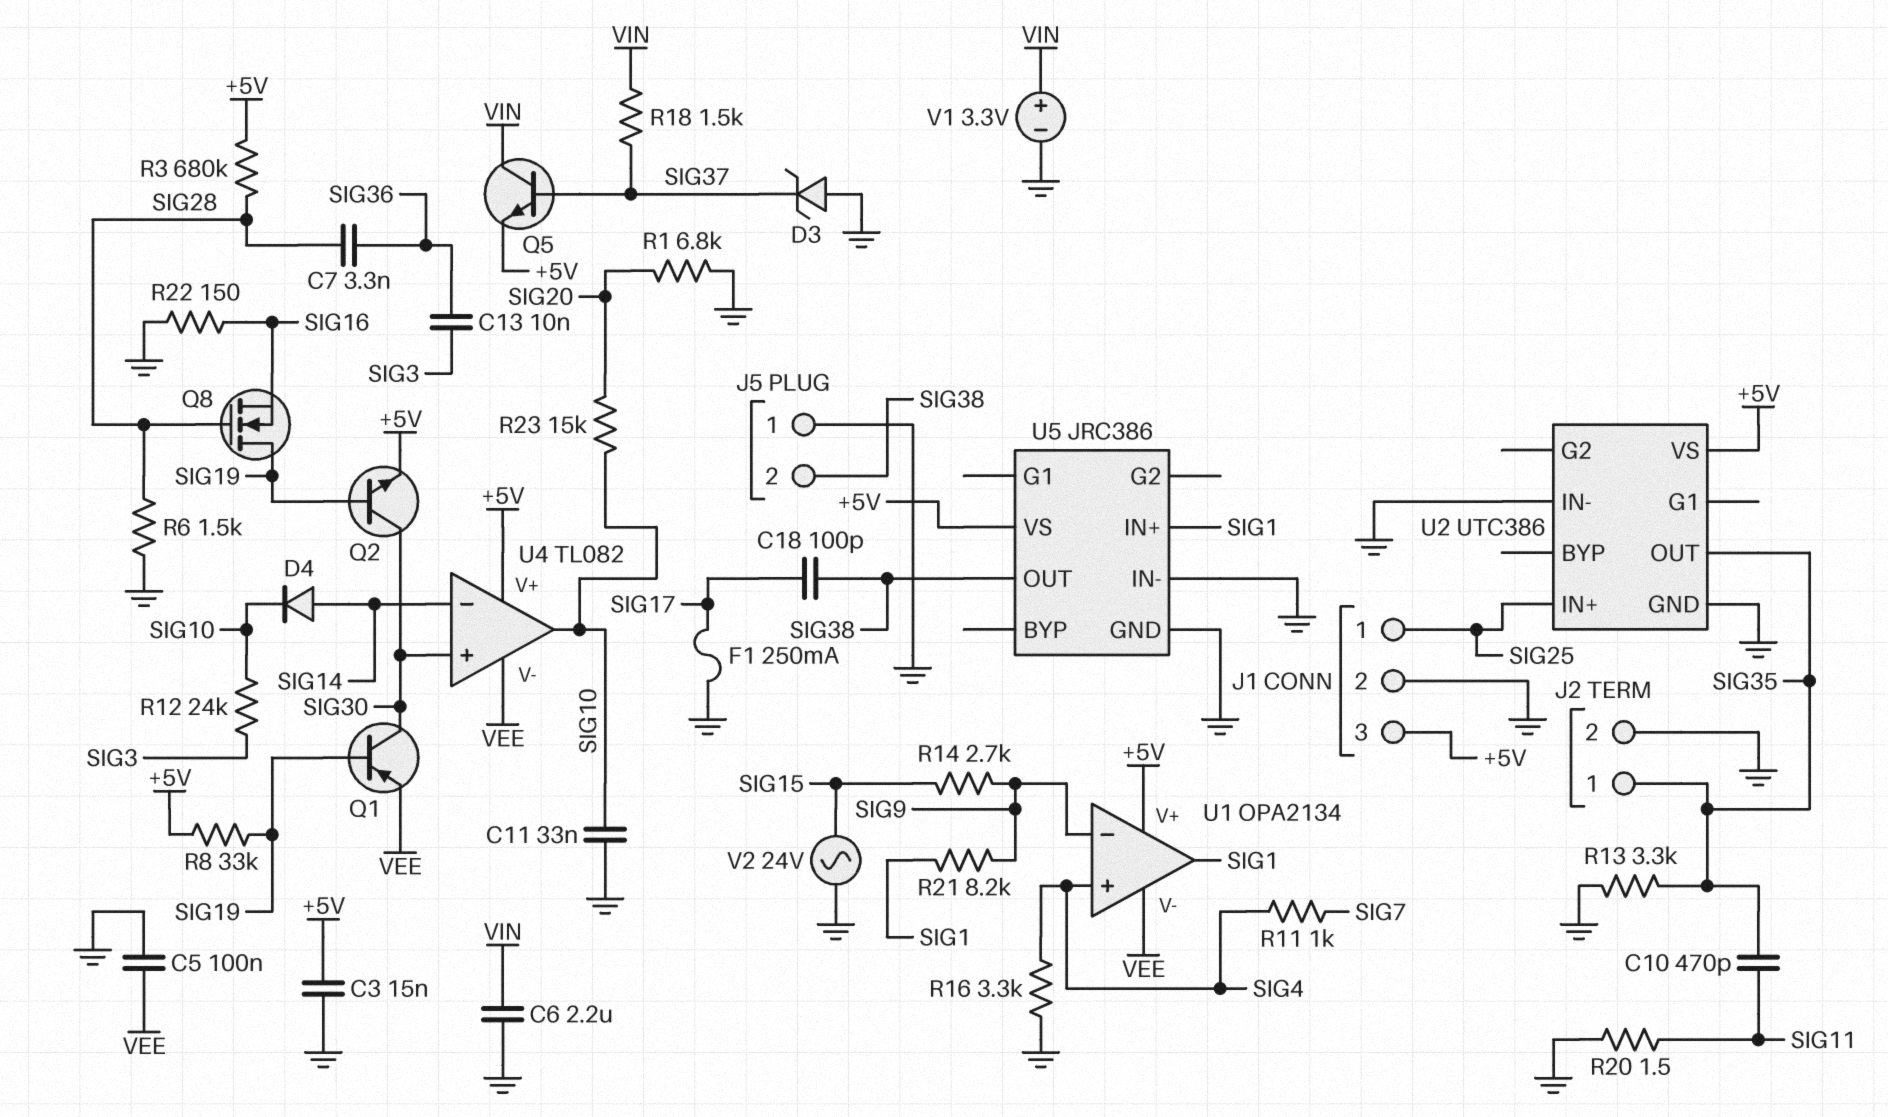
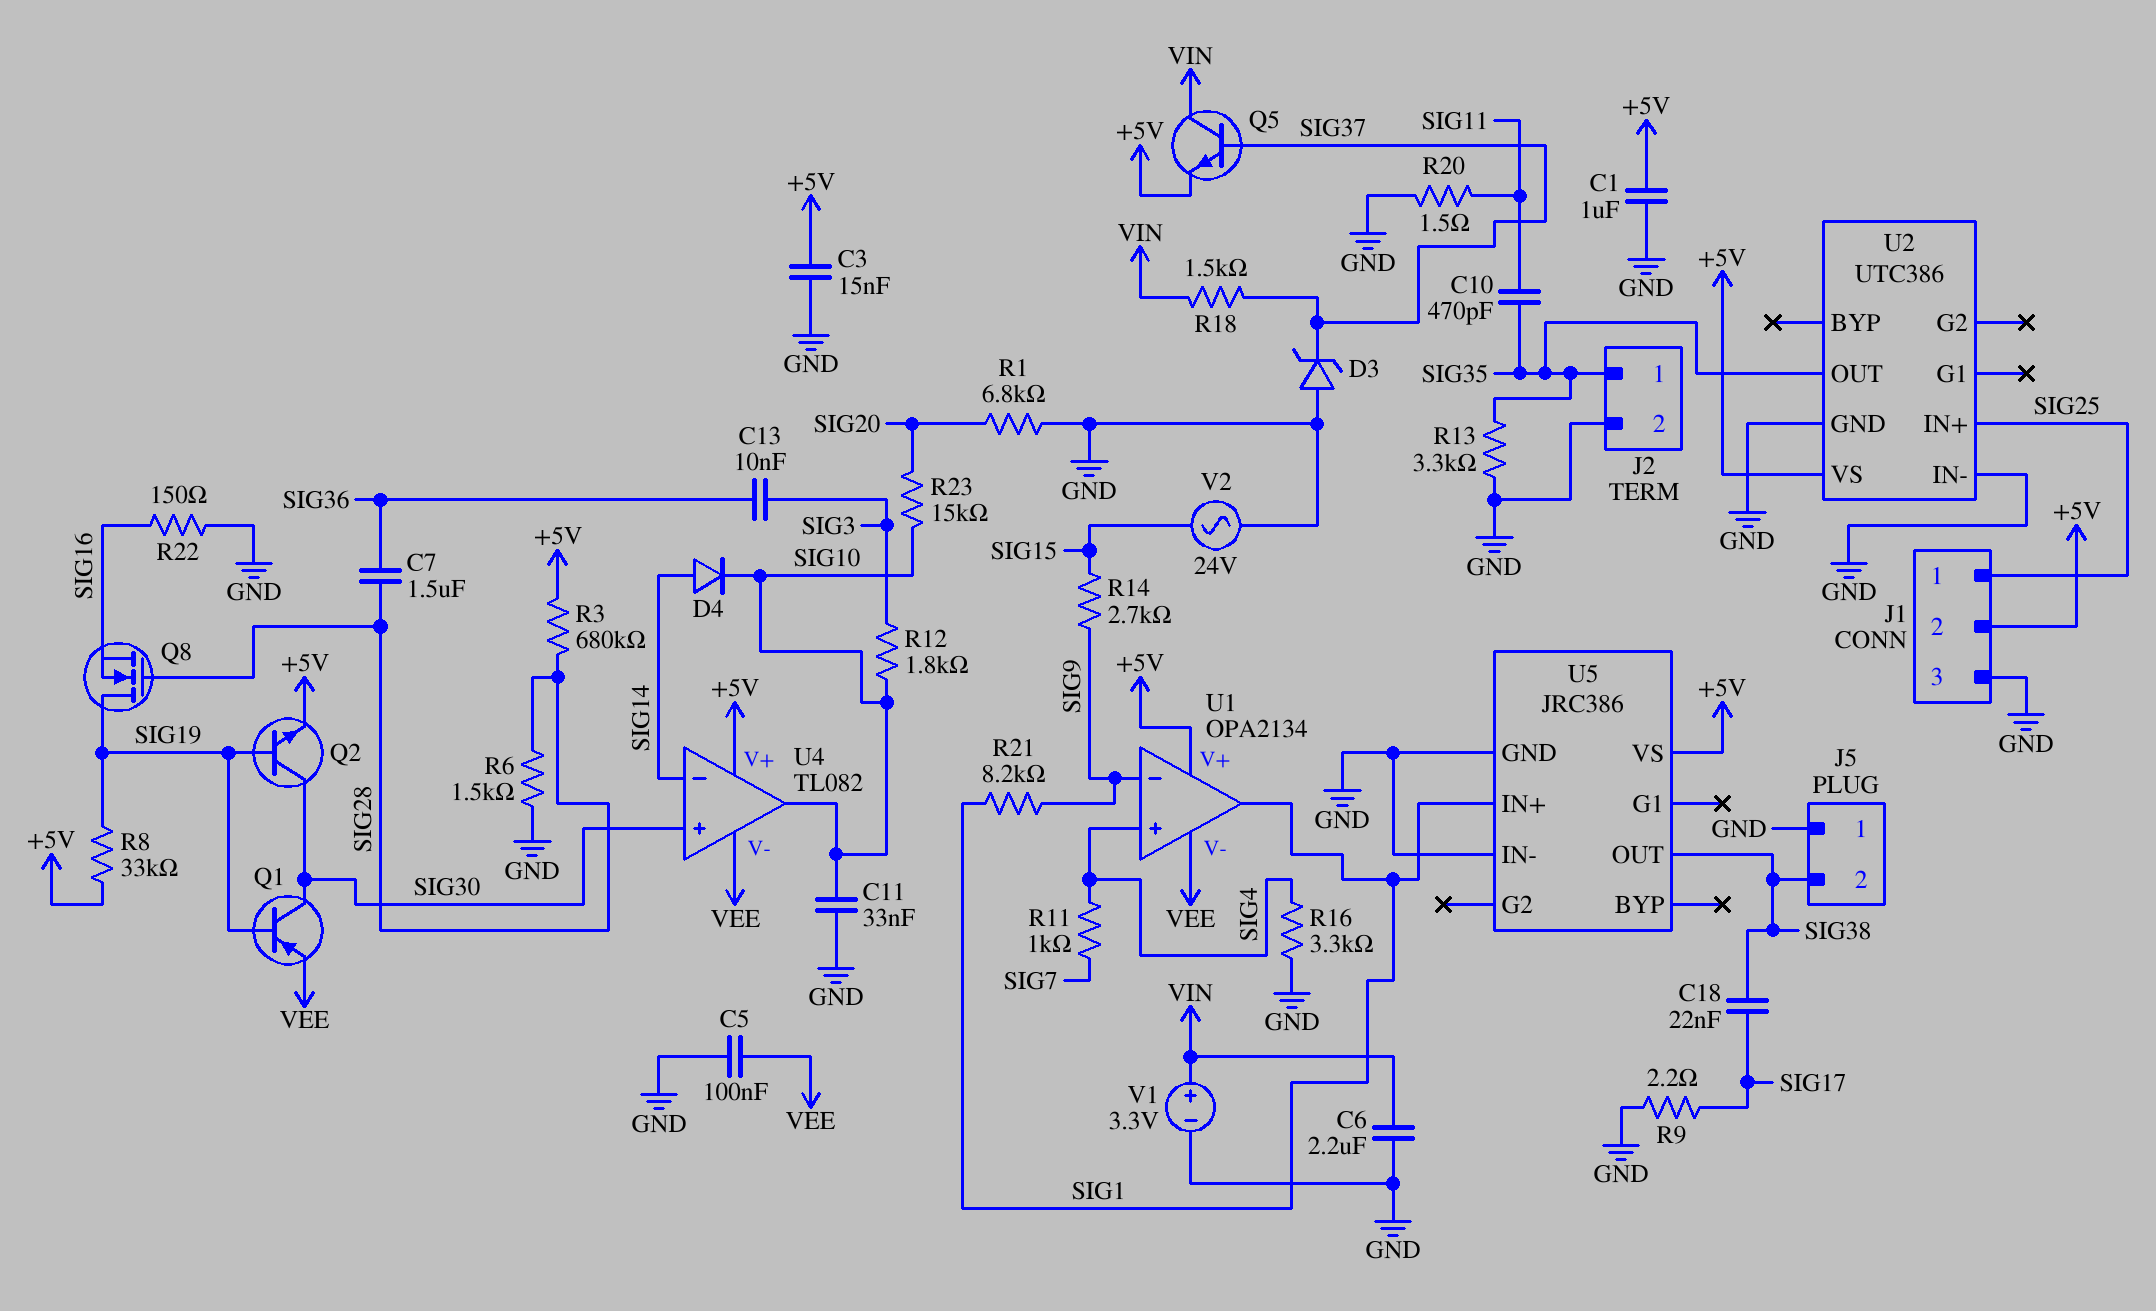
C1: none -> 1uF (+5V, GND)
C7: 3.3nF (SIG28, SIG36) -> 1.5uF (SIG28, SIG36)
C18: 100pF (SIG17, SIG38) -> 22nF (SIG17, SIG38)
F1: 250mA (GND, SIG17) -> none
J1 pin 2: GND -> +5V
J1 pin 3: +5V -> GND
R9: none -> 2.2 (GND, SIG17)
R12: 24k (SIG3, SIG10) -> 1.8k (SIG3, SIG10)

